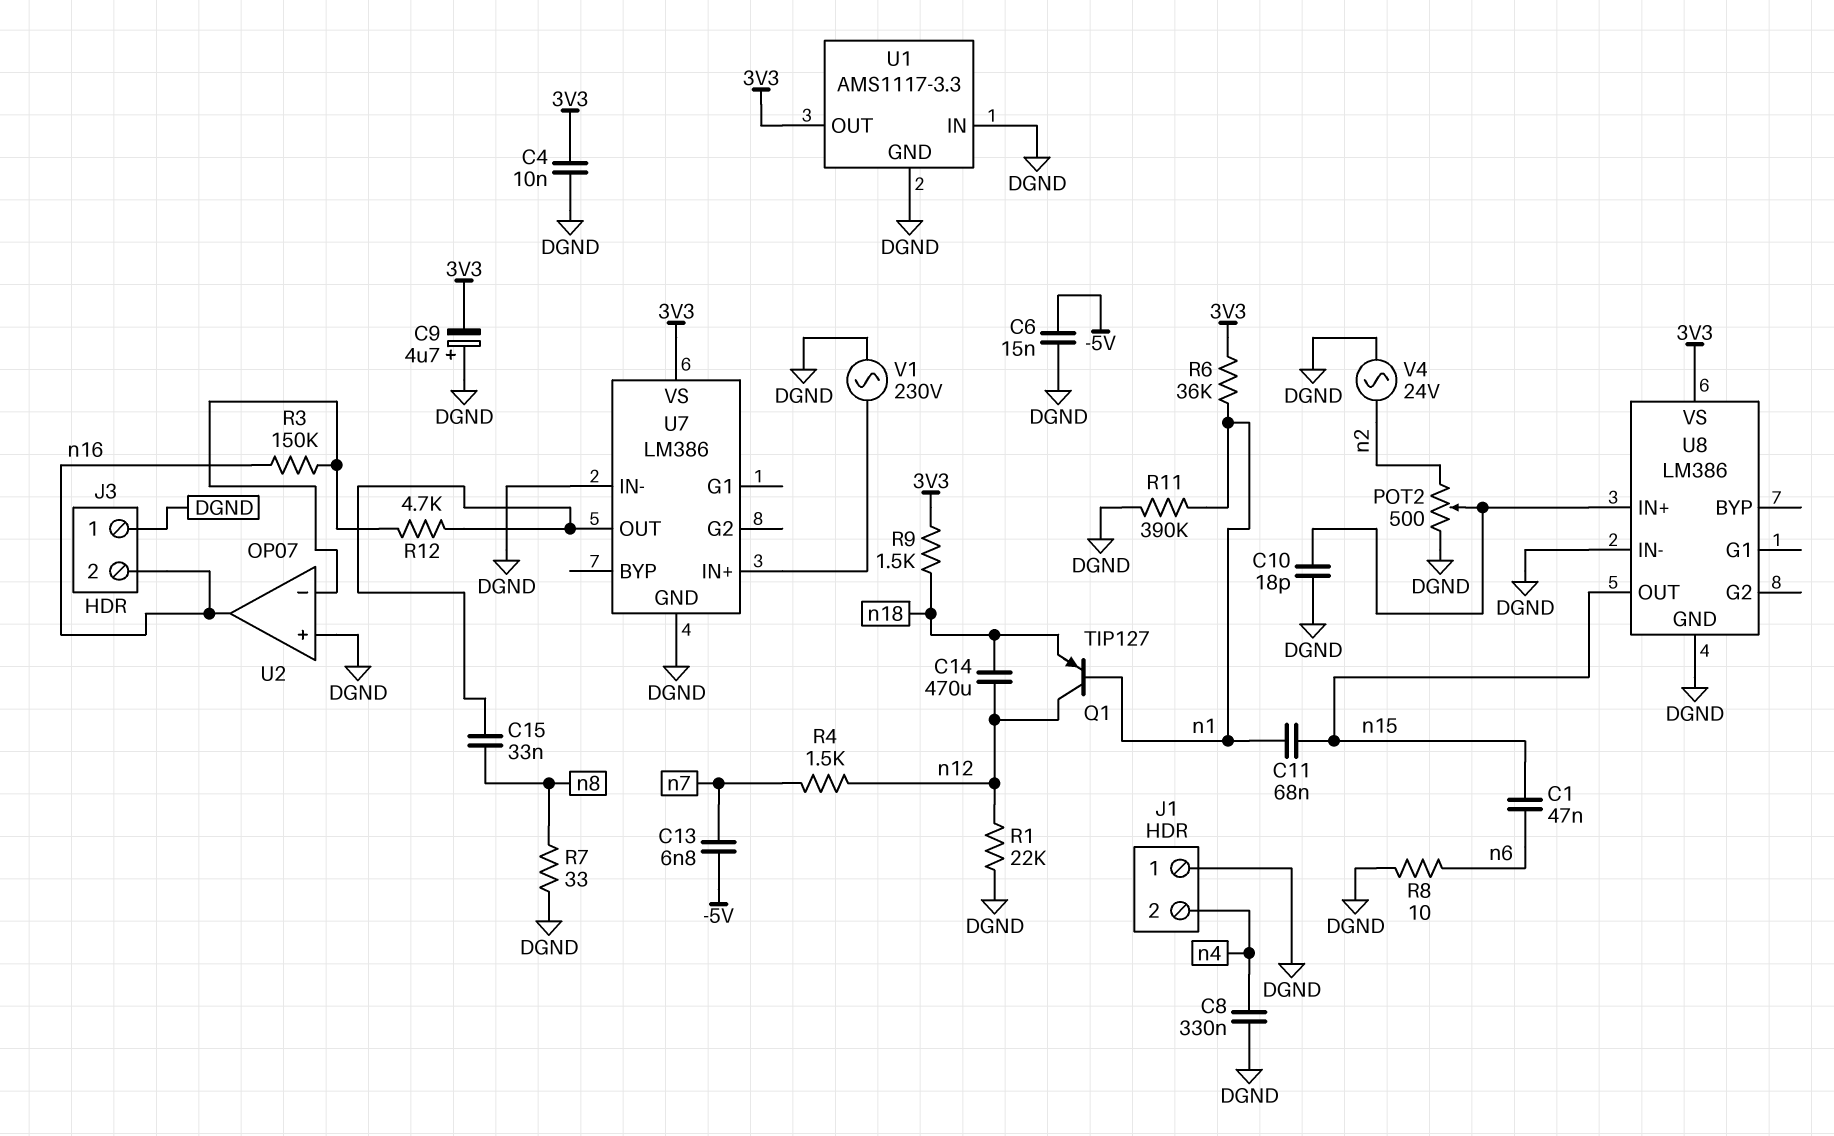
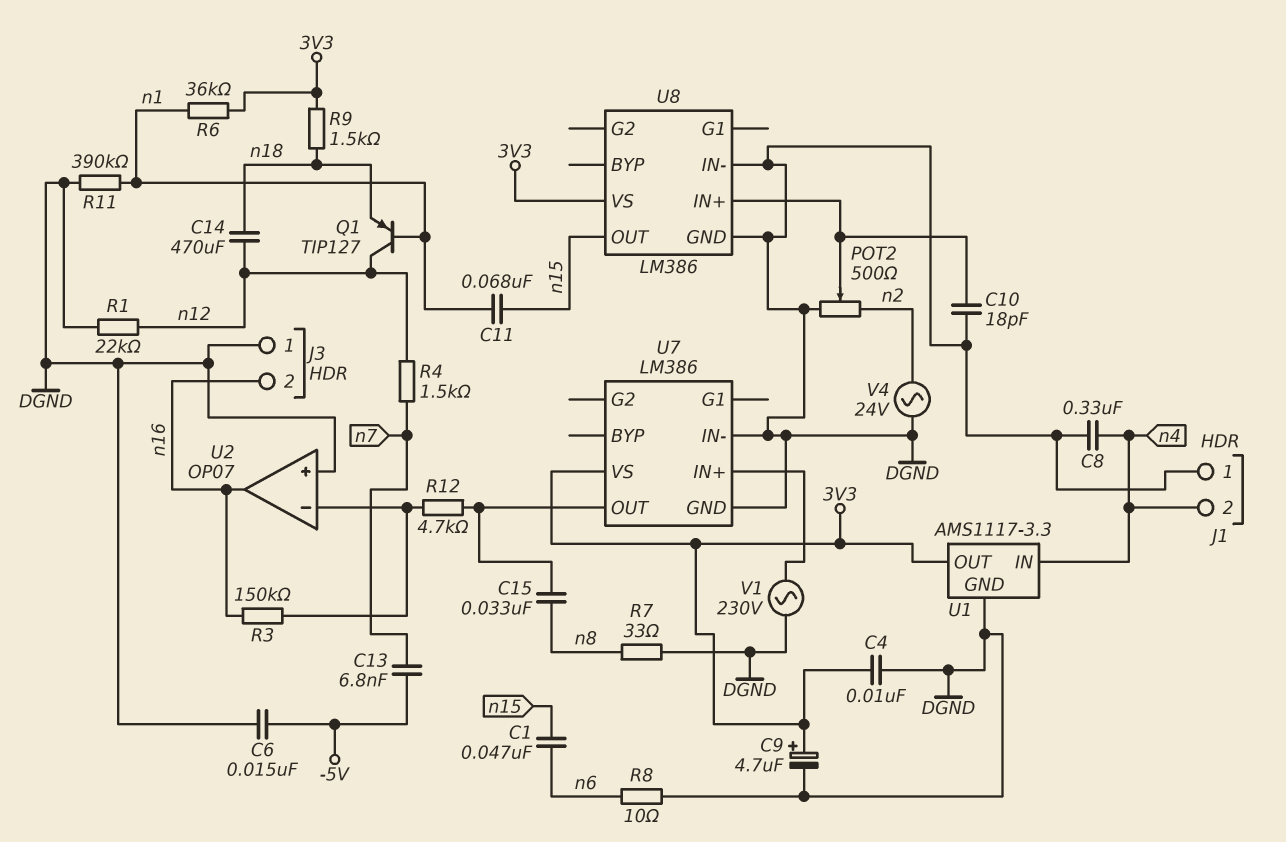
C9: 4.7uF (plus DGND, minus 3V3) -> 4.7uF (plus 3V3, minus DGND)
U1 pin IN: DGND -> n4

